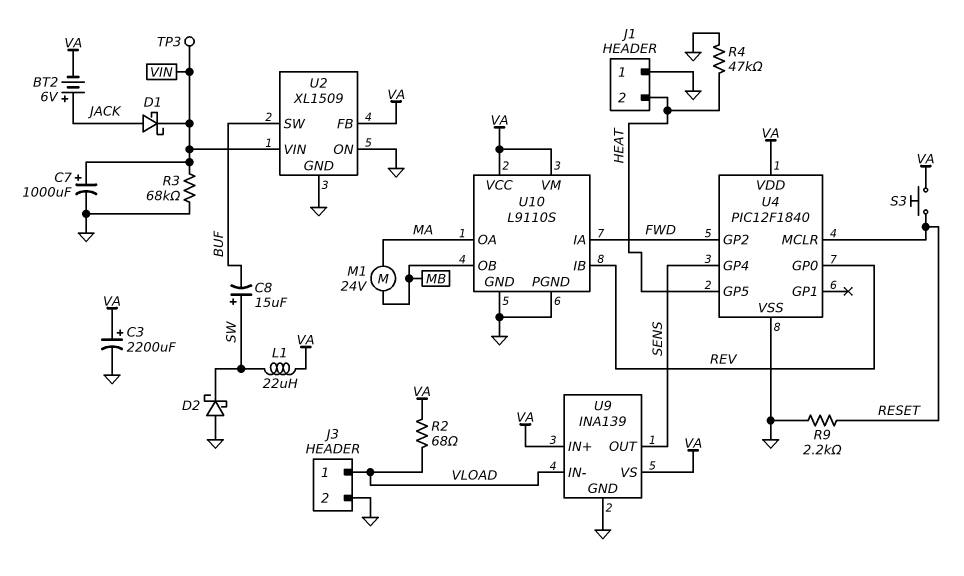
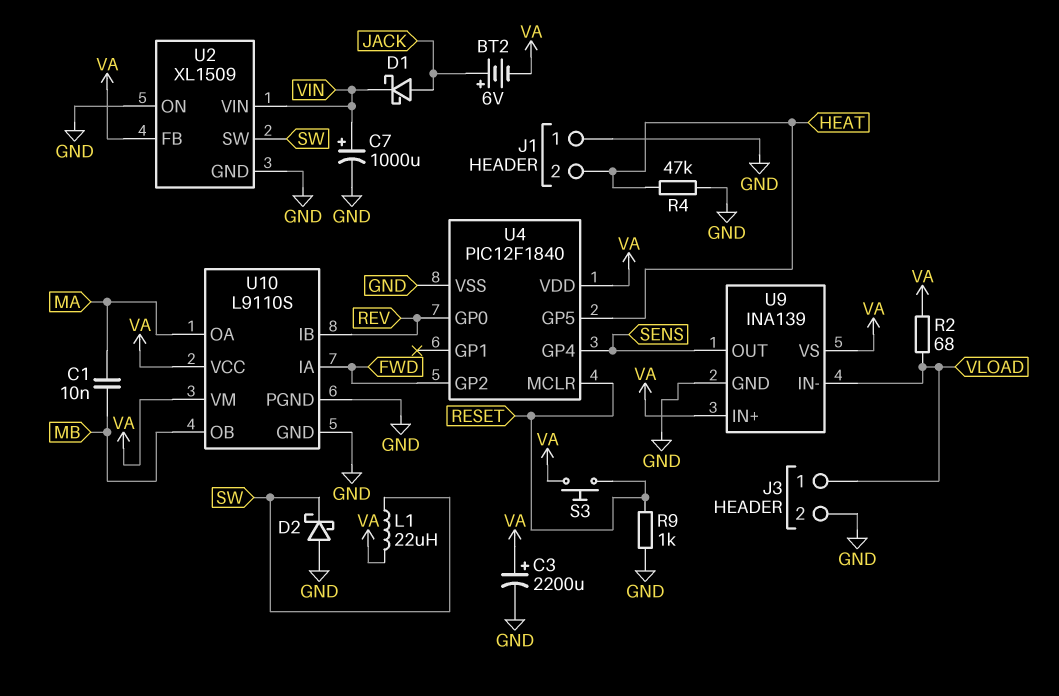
C1: none -> 10nF (MA, MB)
C8: 15uF (plus SW, minus BUF) -> none
M1: motor 24V (MA, MB) -> none
R3: 68k (GND, VIN) -> none
R9: 2.2k (GND, RESET) -> 1k (GND, RESET)
TP3: test point (VIN) -> none
U2 pin SW: BUF -> SW

